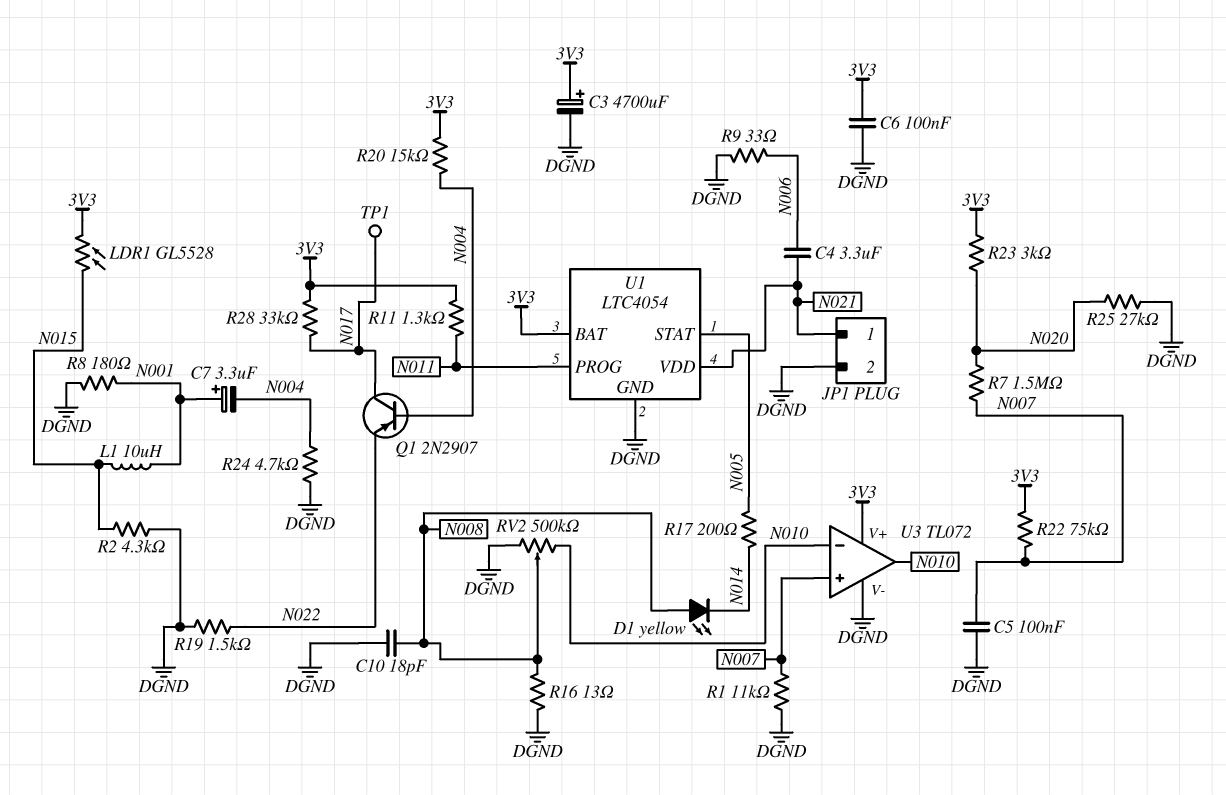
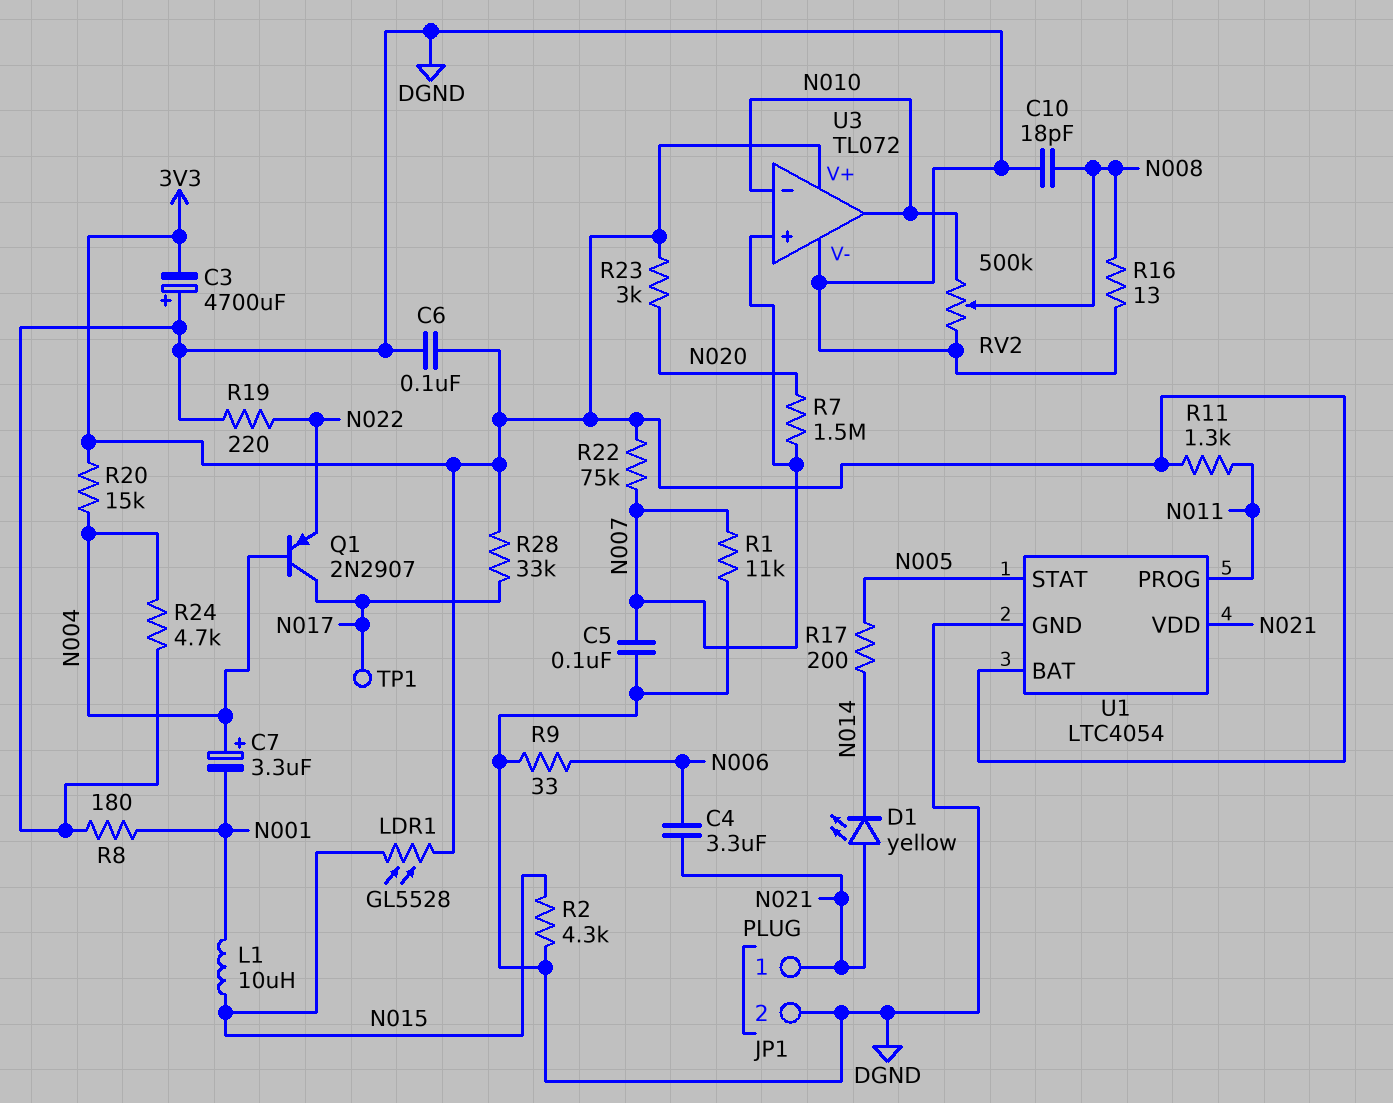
C3: 4700uF (plus 3V3, minus DGND) -> 4700uF (plus DGND, minus 3V3)
C7: 3.3uF (plus N001, minus N004) -> 3.3uF (plus N004, minus N001)
D1: LED yellow (A N008, K N014) -> LED yellow (A N021, K N014)
R19: 1.5k (DGND, N022) -> 220 (DGND, N022)
R25: 27k (DGND, N020) -> none

